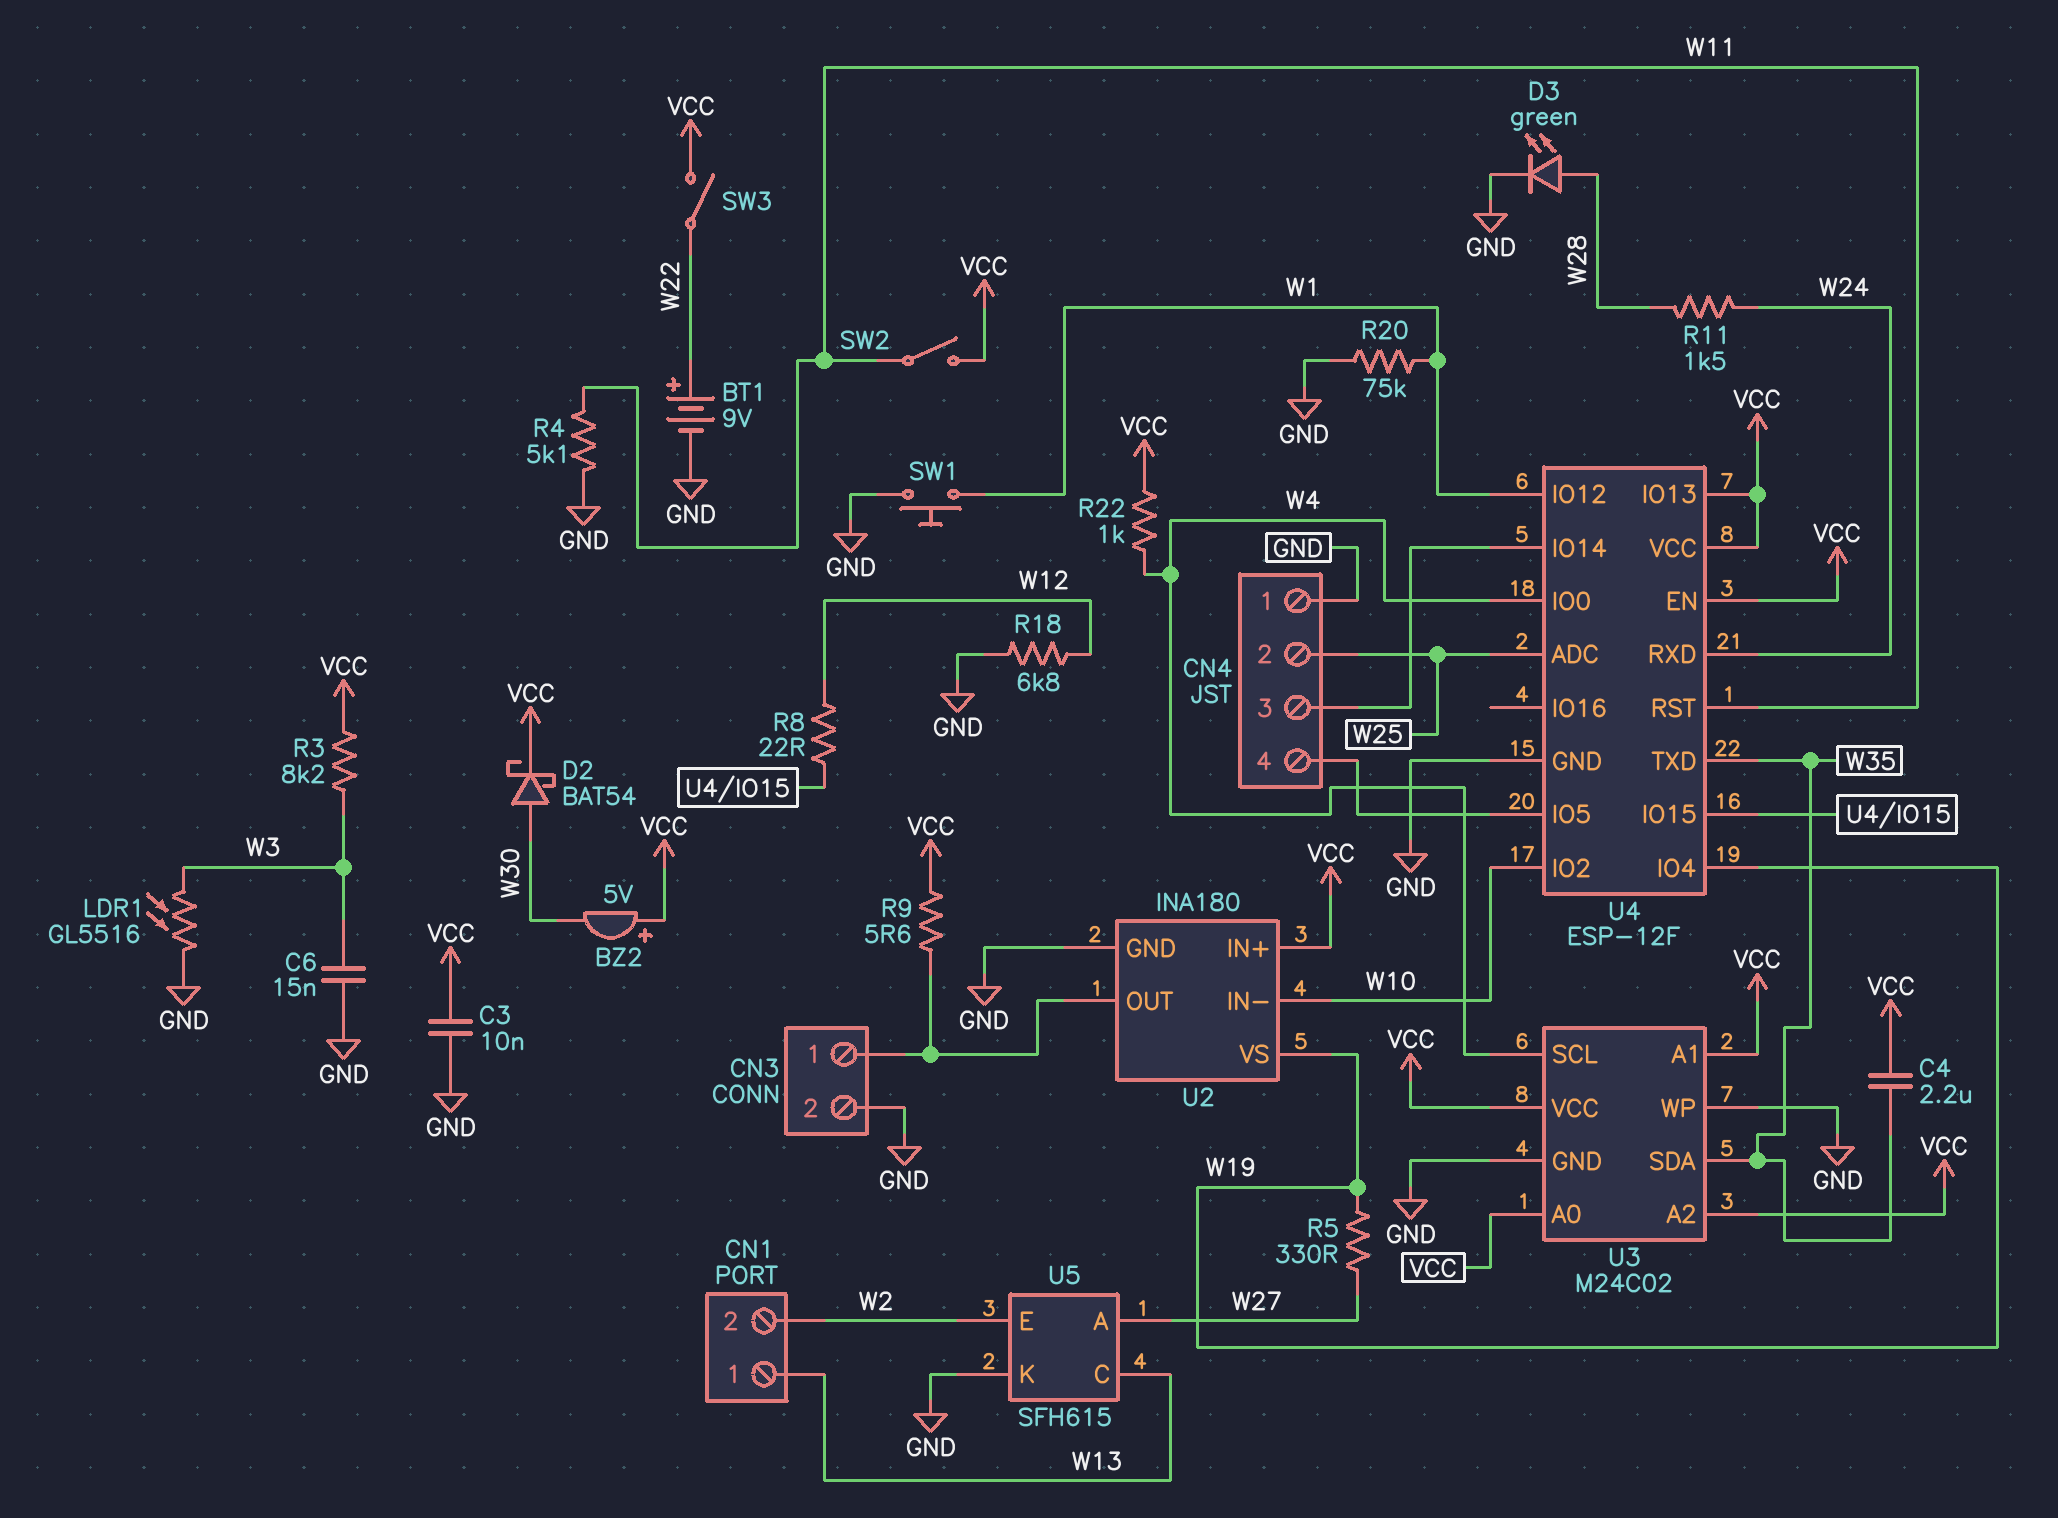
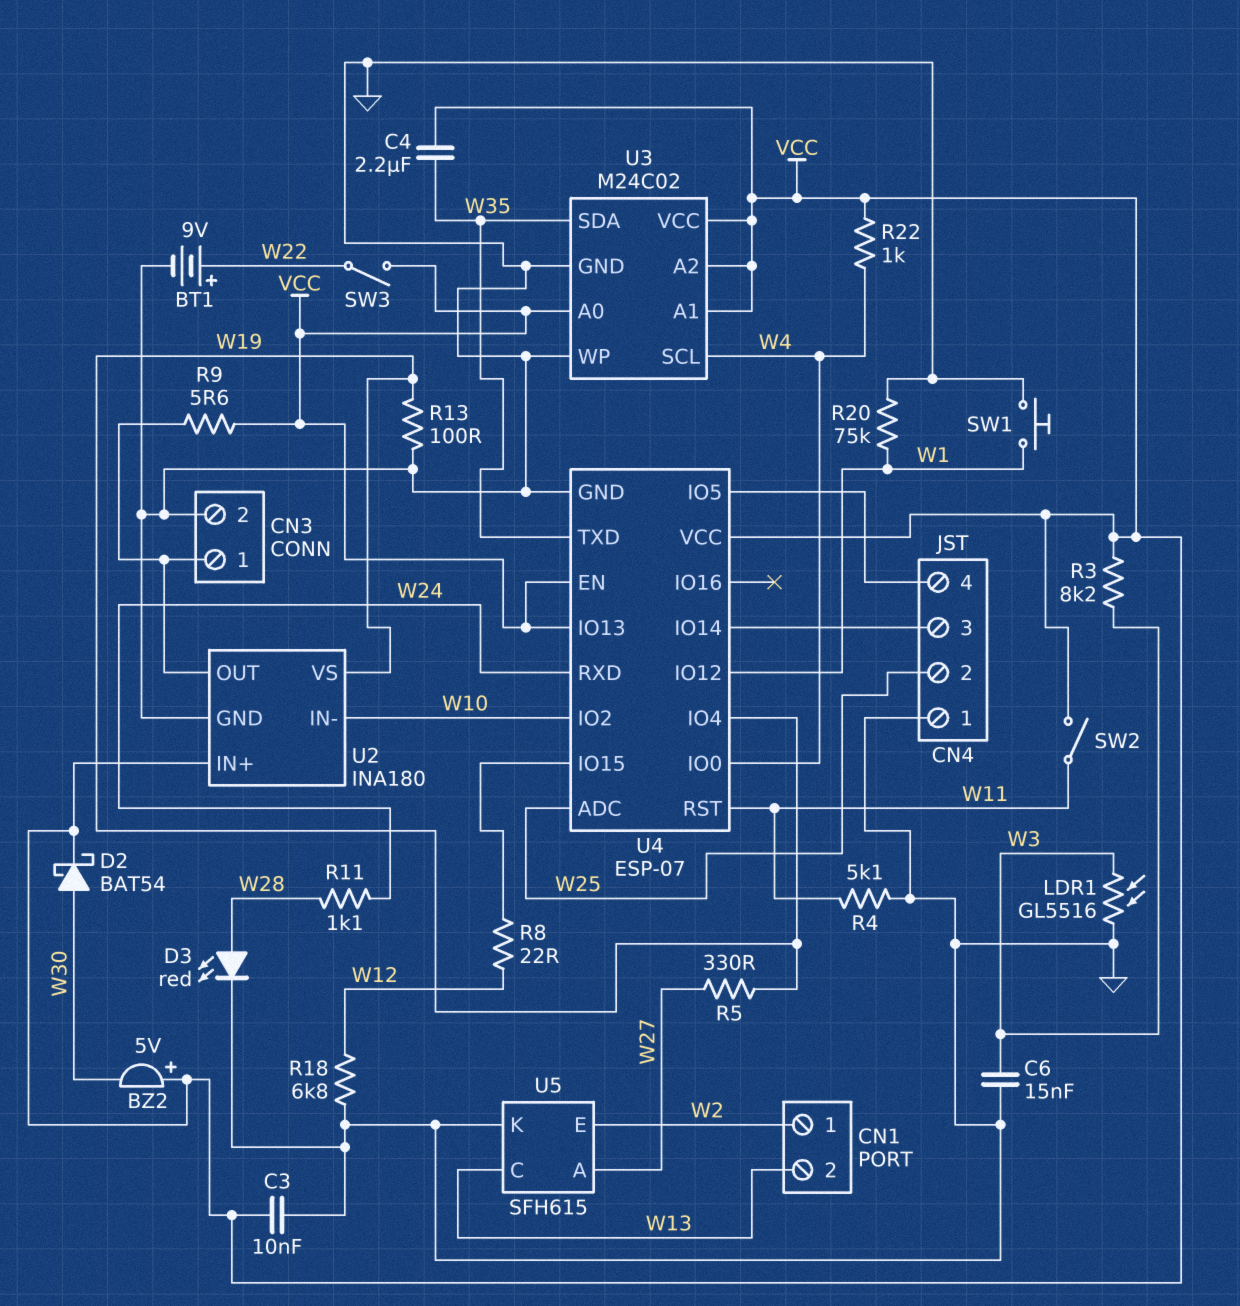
CN1 pin 1: W13 -> W2
CN1 pin 2: W2 -> W13
D3: LED green (A W28, K GND) -> LED red (A W28, K GND)
R11: 1.5k (W24, W28) -> 1.1k (W24, W28)
R13: none -> 100 (GND, W19)
U4: ESP-12F -> ESP-07

